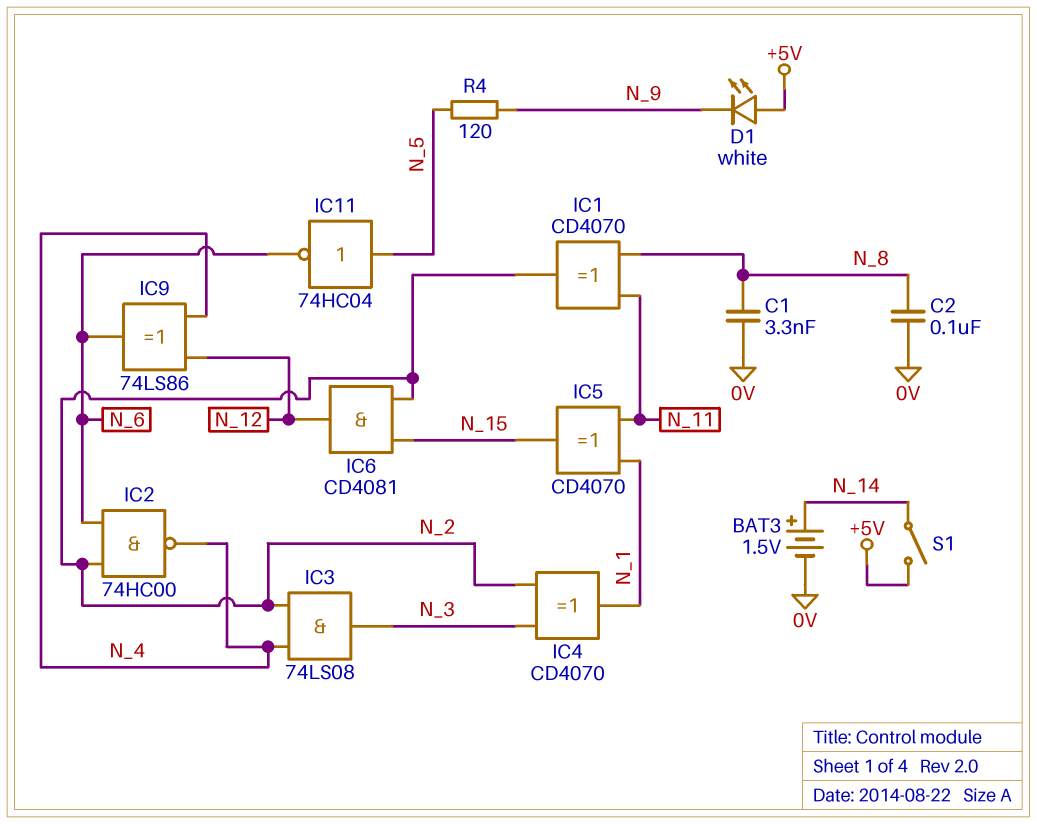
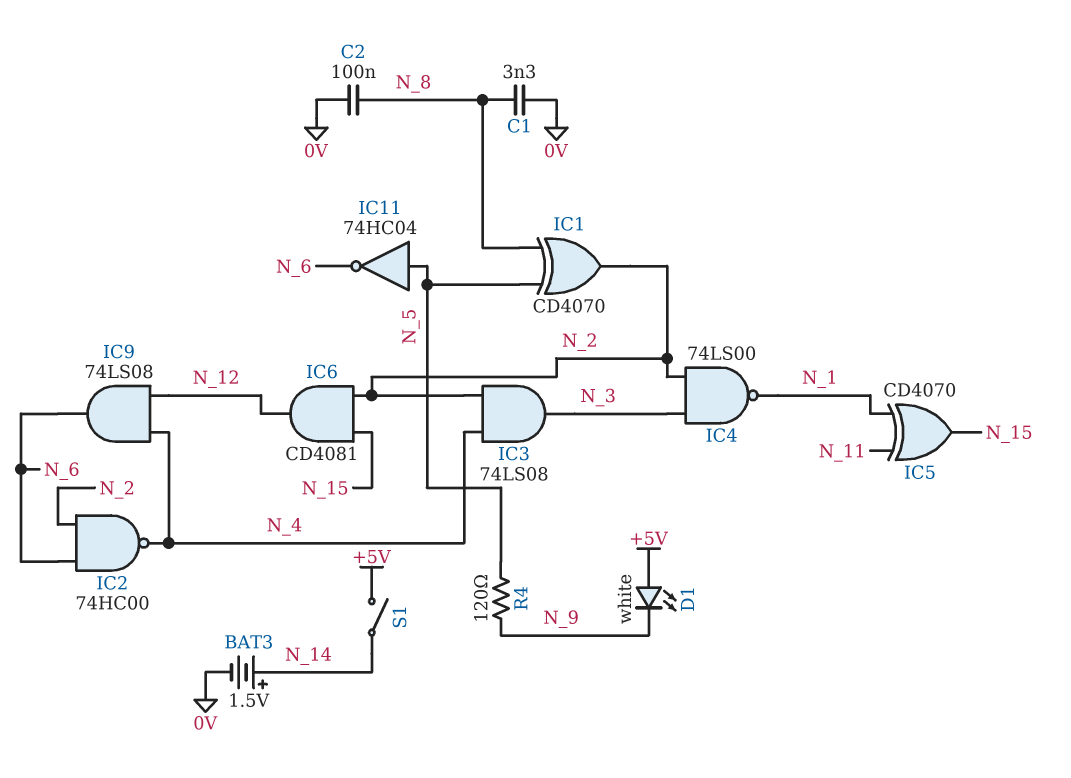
IC1: XOR CD4070 (in N_8, in N_11, out N_2) -> XOR CD4070 (in N_5, in N_8, out N_2)
IC4: XOR CD4070 (in N_2, in N_3, out N_1) -> NAND 74LS00 (in N_2, in N_3, out N_1)
IC9: XOR 74LS86 (in N_4, in N_12, out N_6) -> AND 74LS08 (in N_4, in N_12, out N_6)

